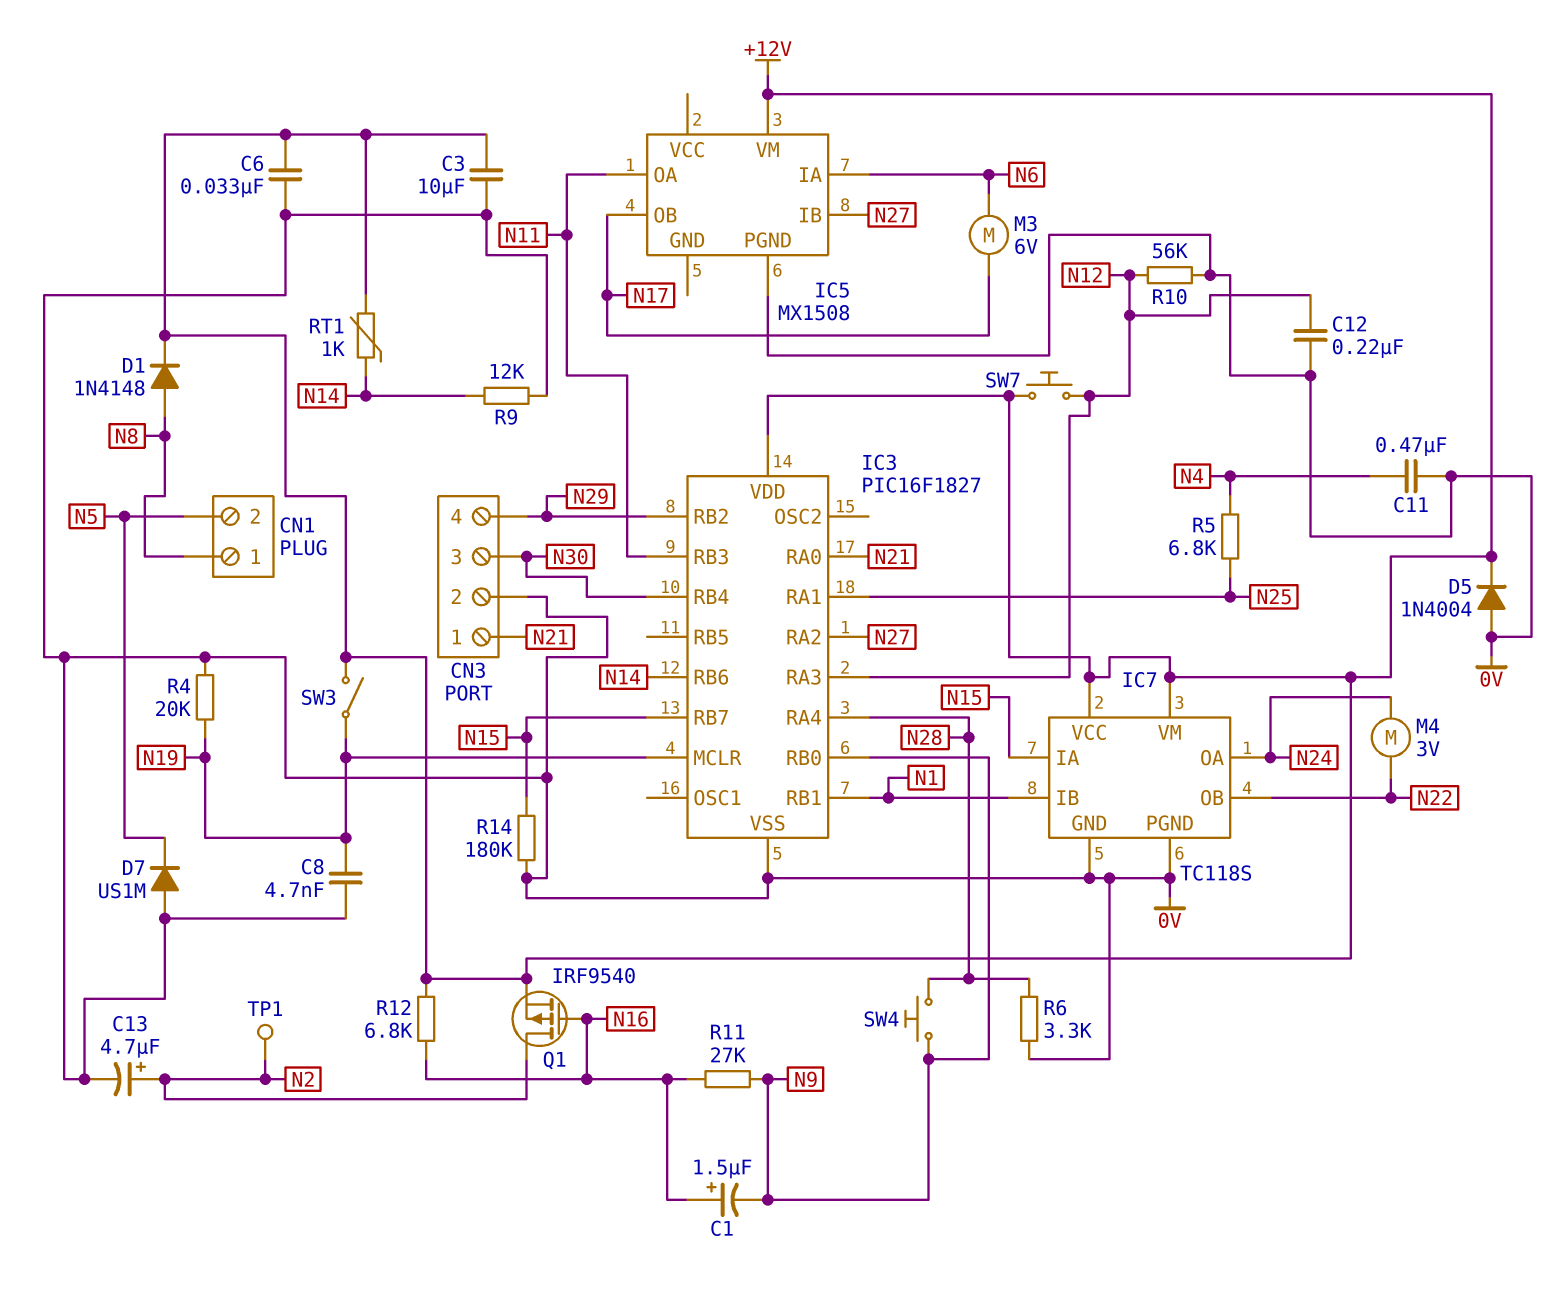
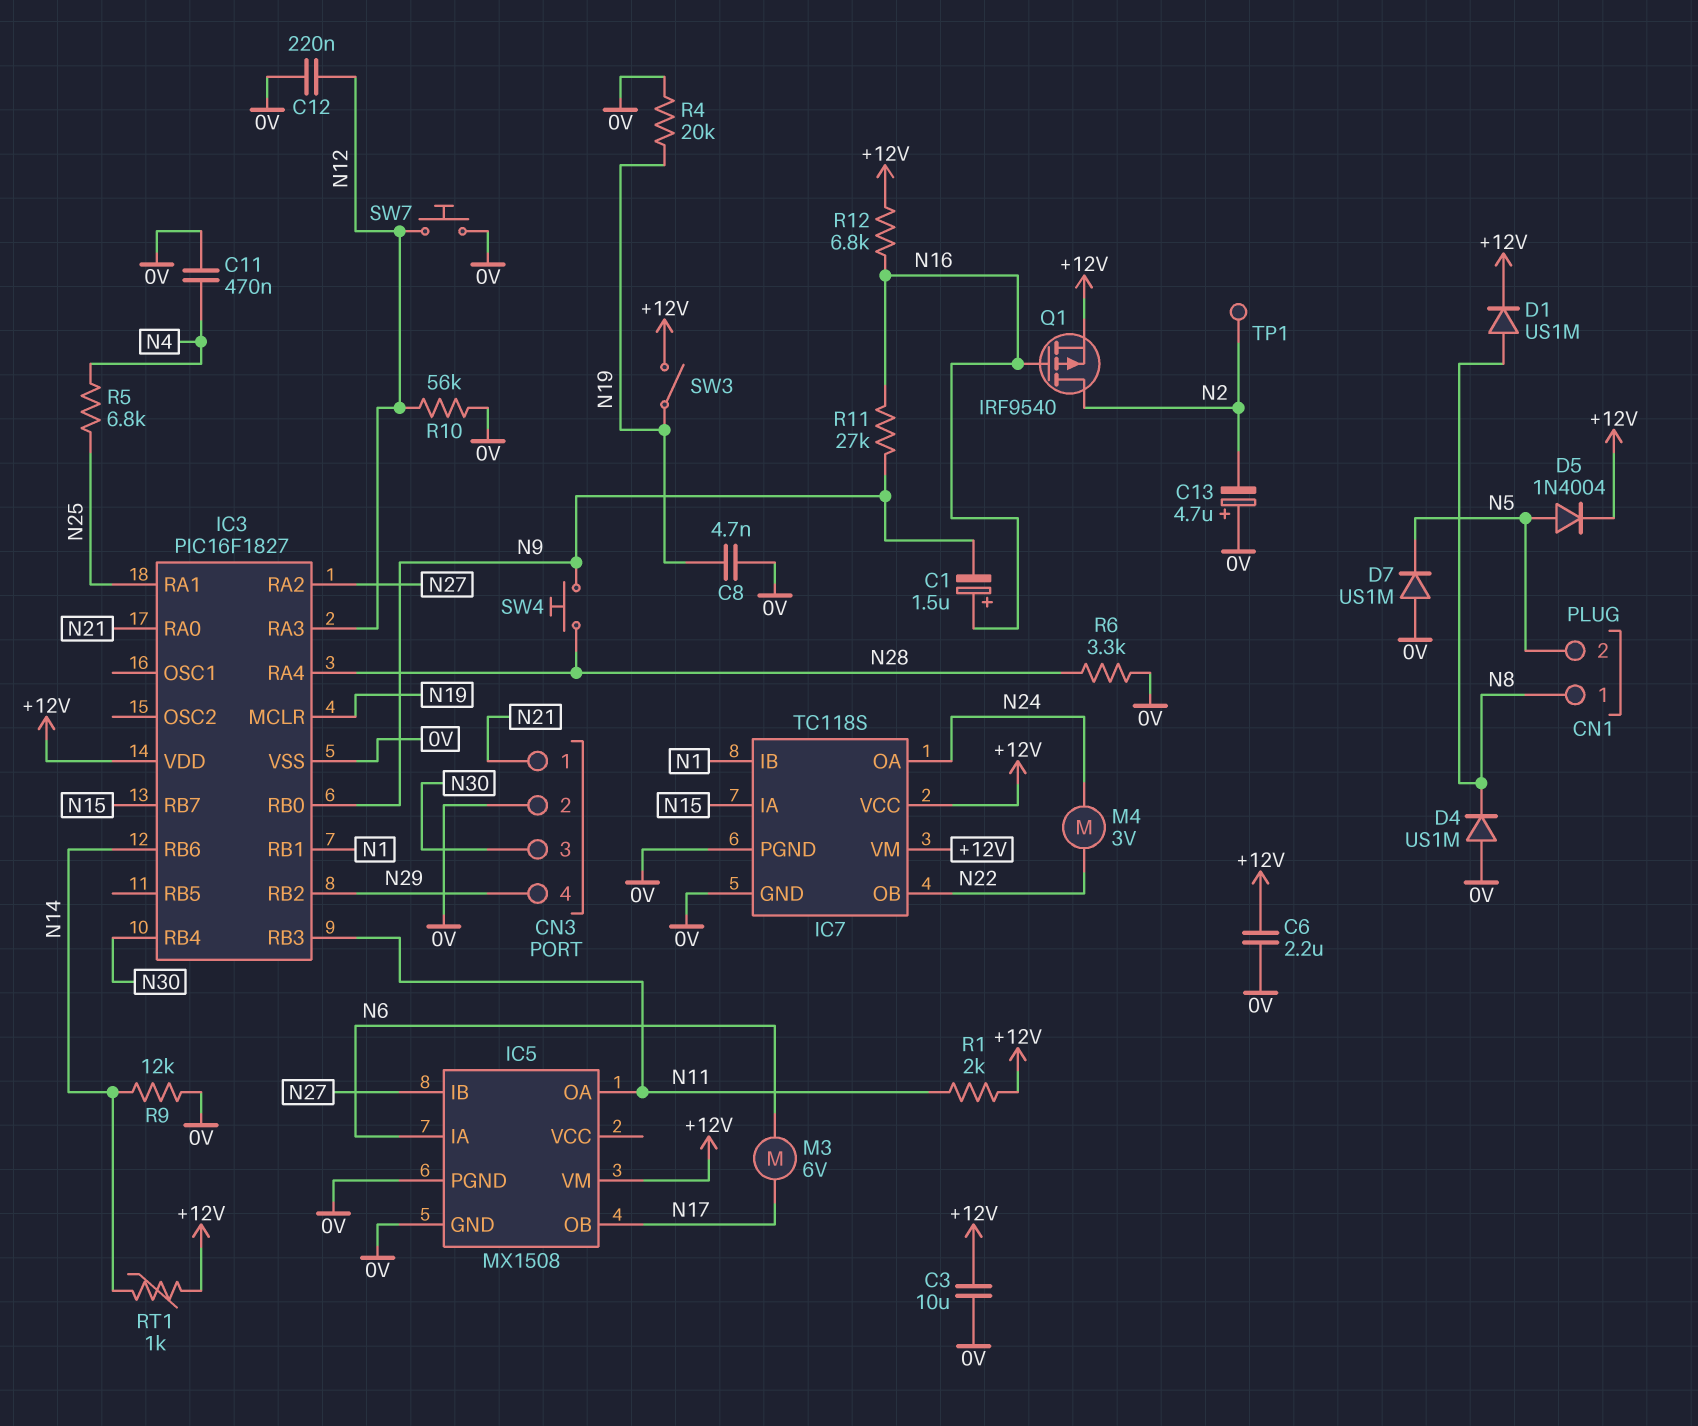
C6: 33nF (+12V, 0V) -> 2.2uF (+12V, 0V)
C13: 4.7uF (plus N2, minus 0V) -> 4.7uF (plus 0V, minus N2)
D1: diode 1N4148 (A N8, K +12V) -> diode US1M (A N8, K +12V)
D4: none -> diode US1M (A 0V, K N8)
D5: diode 1N4004 (A 0V, K +12V) -> diode 1N4004 (A N5, K +12V)
IC5 pin GND: none -> 0V
R1: none -> 2k (+12V, N11)
R14: 180k (0V, N15) -> none
SW7: button (+12V, N12) -> button (0V, N12)

